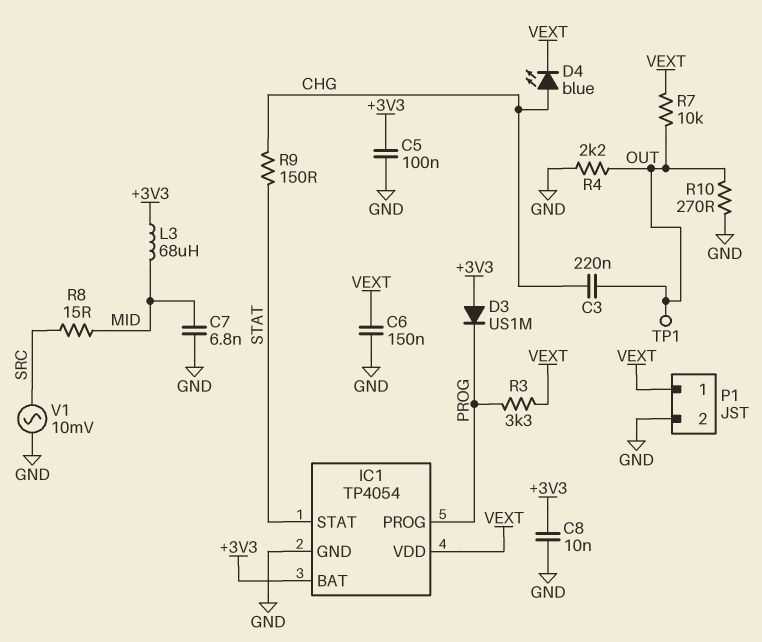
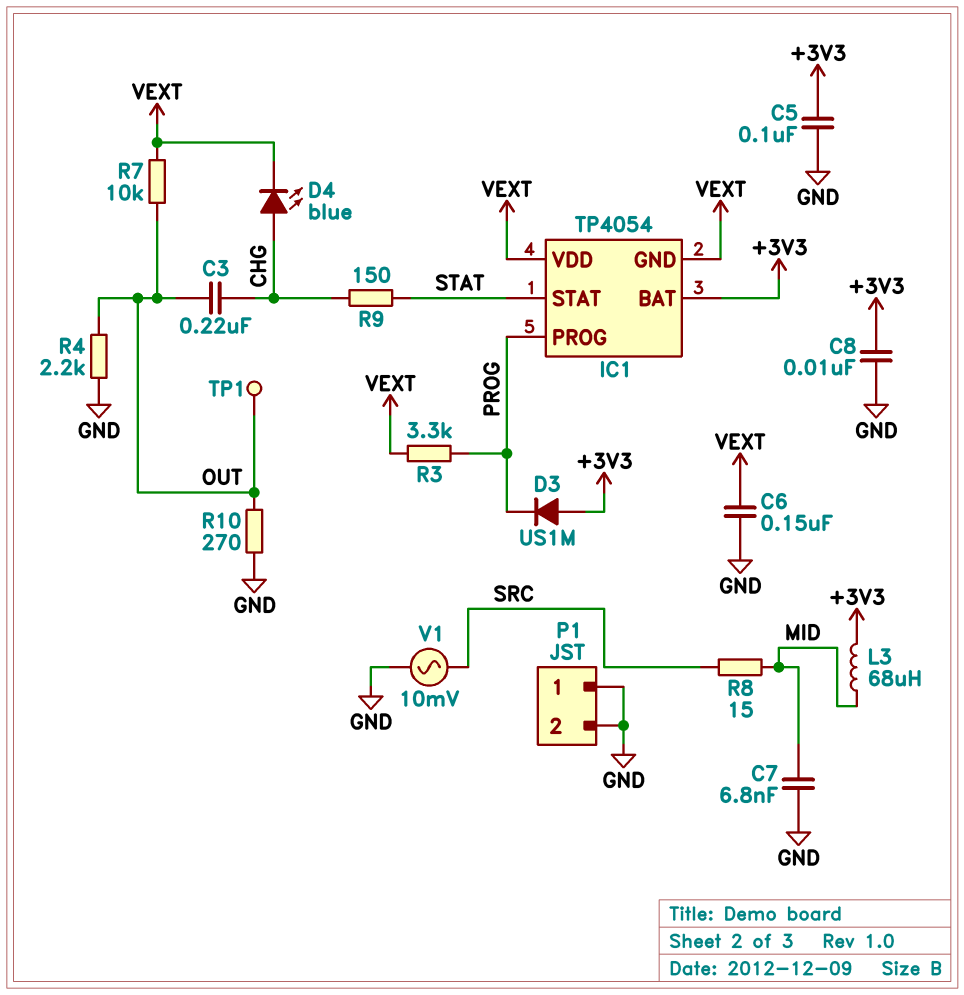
IC1 pin GND: GND -> VEXT
P1 pin 1: VEXT -> GND

